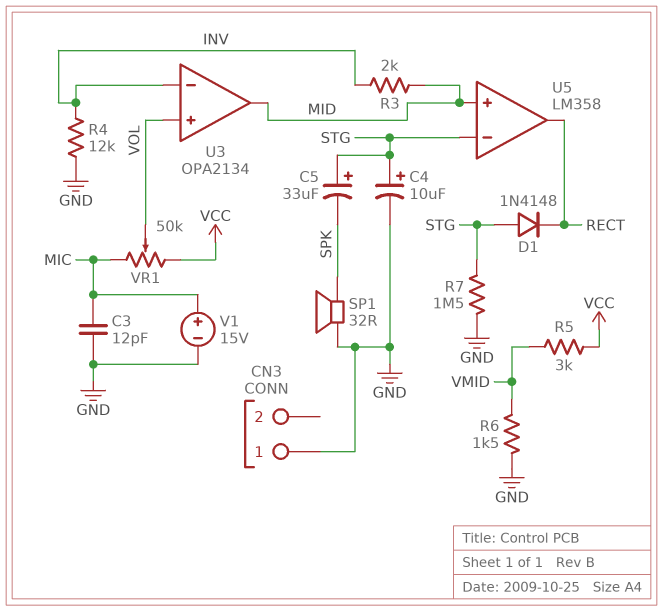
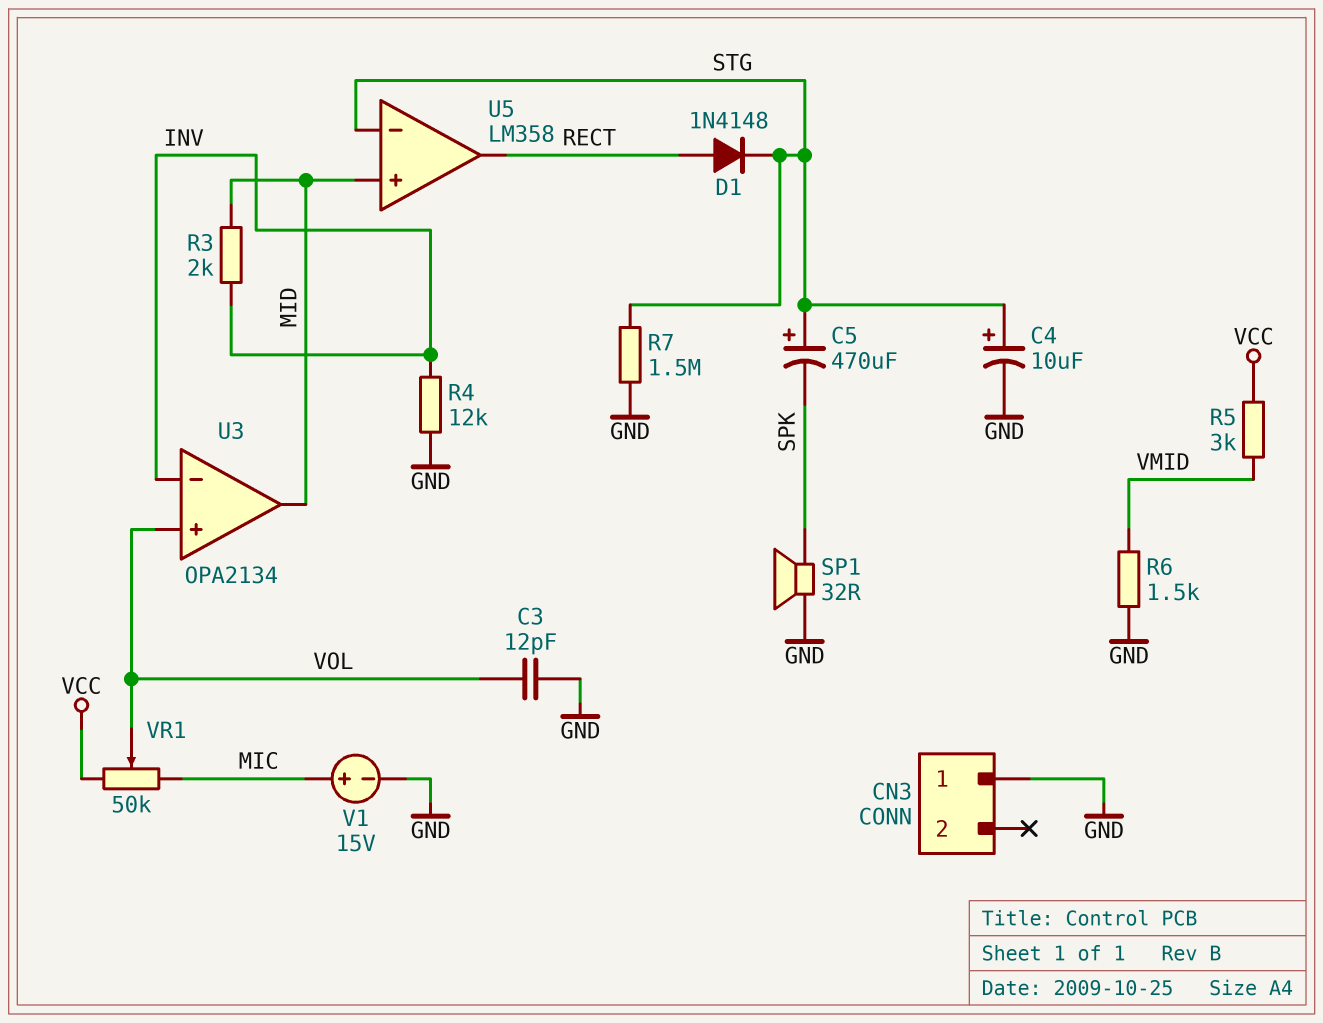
C3: 12pF (GND, MIC) -> 12pF (GND, VOL)
C5: 33uF (plus STG, minus SPK) -> 470uF (plus STG, minus SPK)
D1: diode 1N4148 (A STG, K RECT) -> diode 1N4148 (A RECT, K STG)

